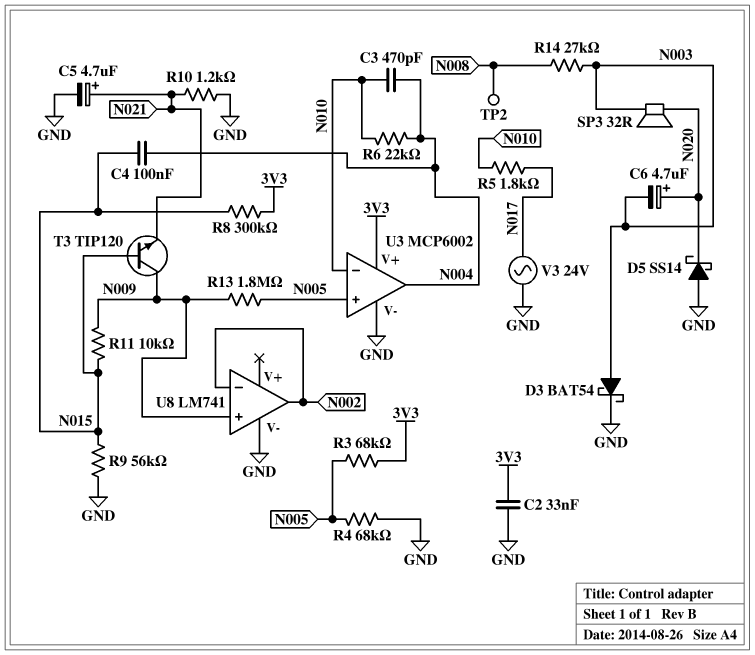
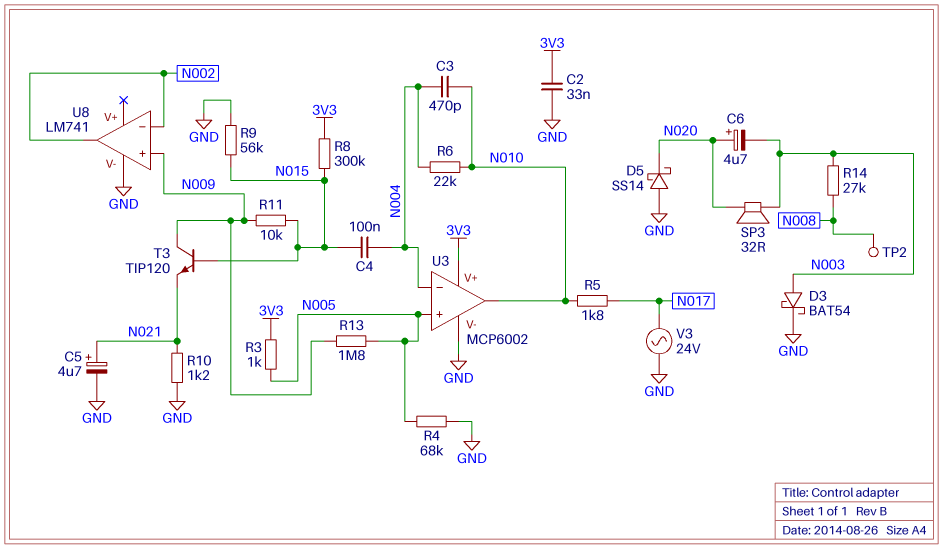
R3: 68k (3V3, N005) -> 1k (3V3, N005)
U3 pin in-: N010 -> N004
U3 pin out: N004 -> N010

